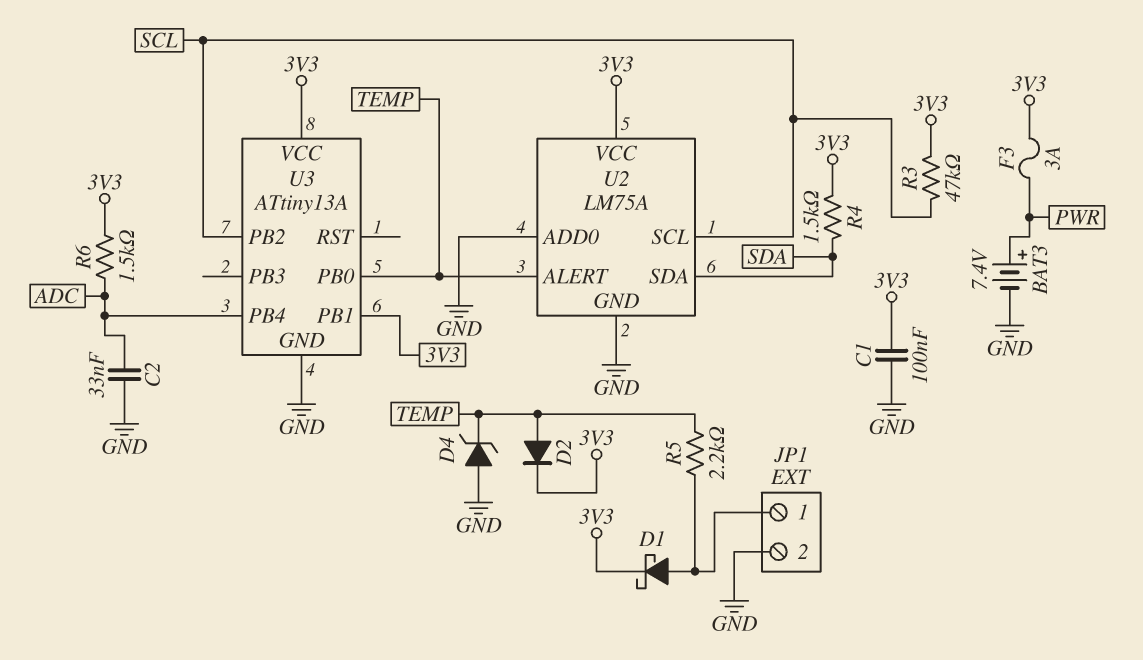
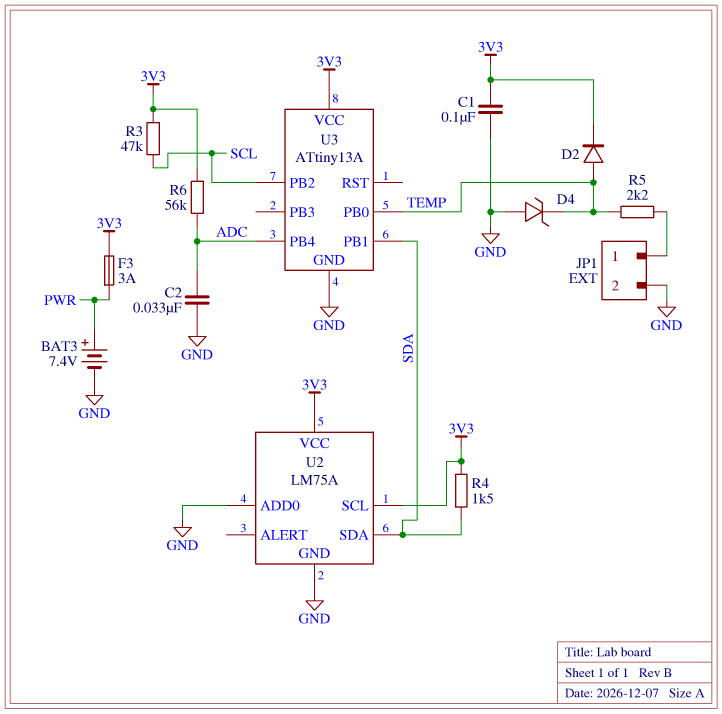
D1: schottky (A JP1/1, K 3V3) -> none
R6: 1.5k (3V3, ADC) -> 56k (3V3, ADC)
U2 pin ALERT: TEMP -> none
U2 pin SCL: SCL -> 3V3
U3 pin PB1: 3V3 -> SDA

